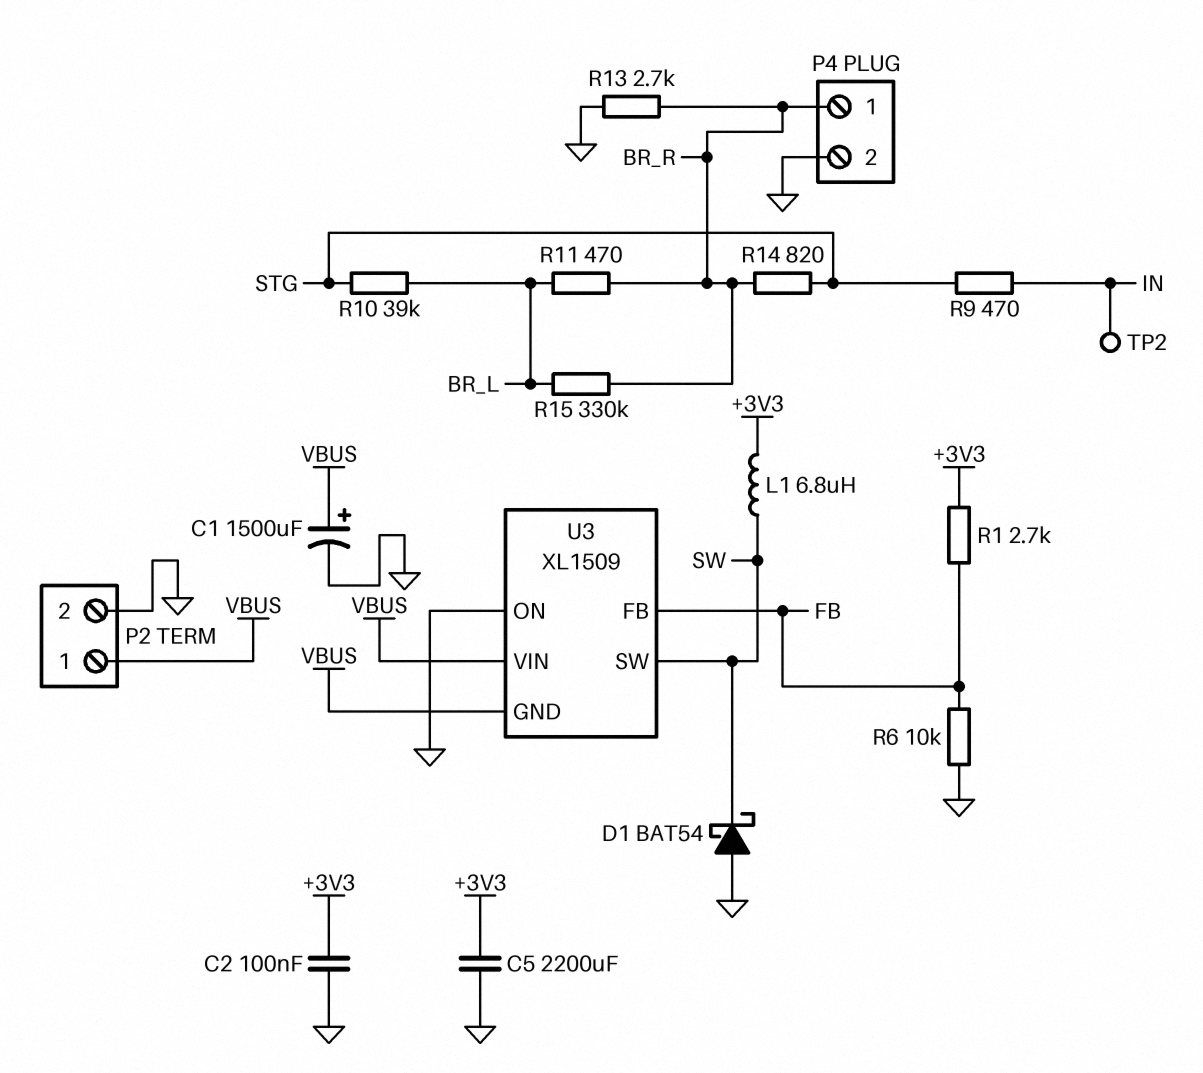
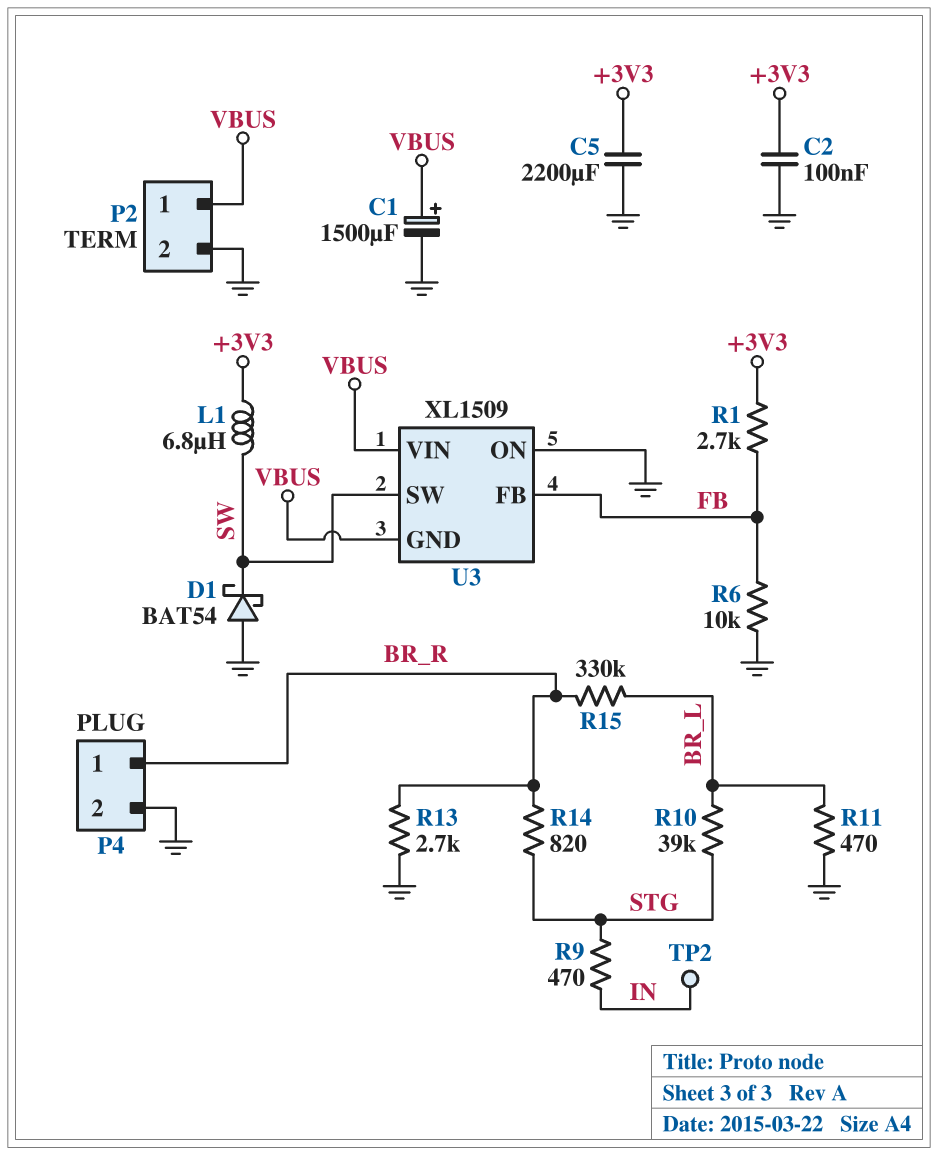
R11: 470 (BR_L, BR_R) -> 470 (BR_L, GND)

